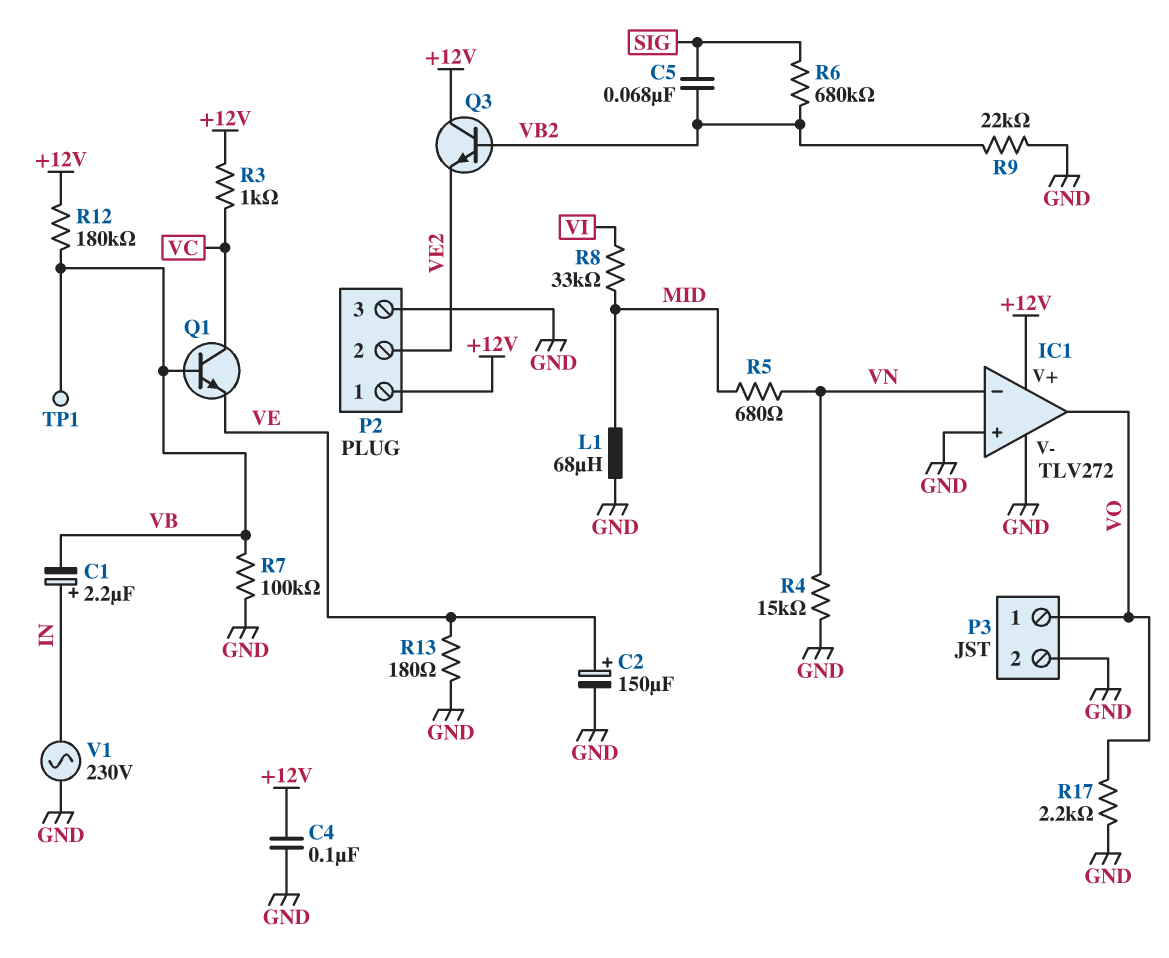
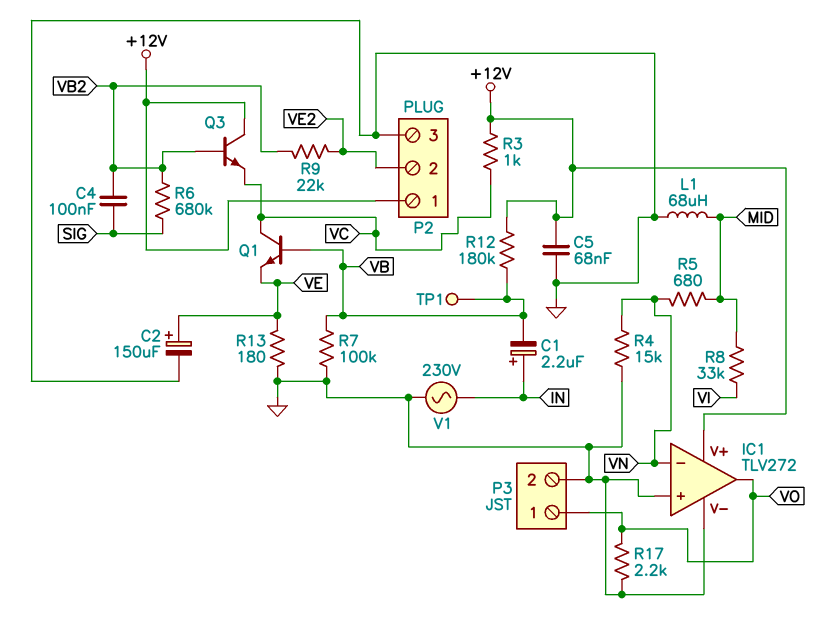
C4: 100nF (+12V, GND) -> 100nF (SIG, VB2)
C5: 68nF (SIG, VB2) -> 68nF (+12V, GND)
Q3: NPN (B VB2, C +12V, E VE2) -> NPN (B VB2, C +12V, E VC)
R9: 22k (GND, VB2) -> 22k (VB2, VE2)

